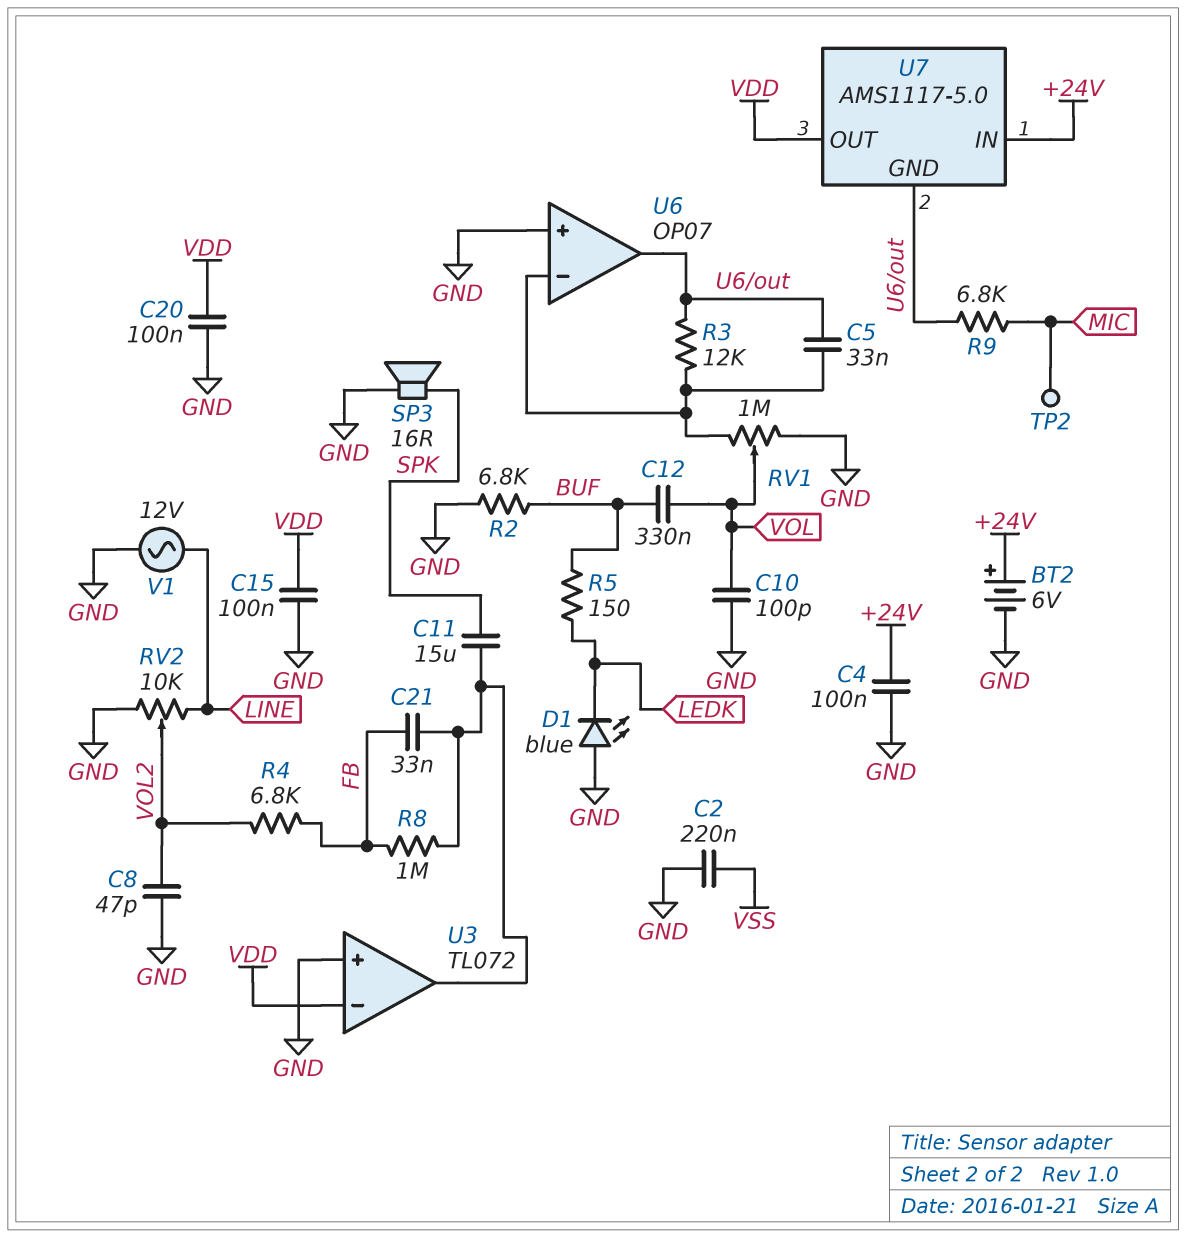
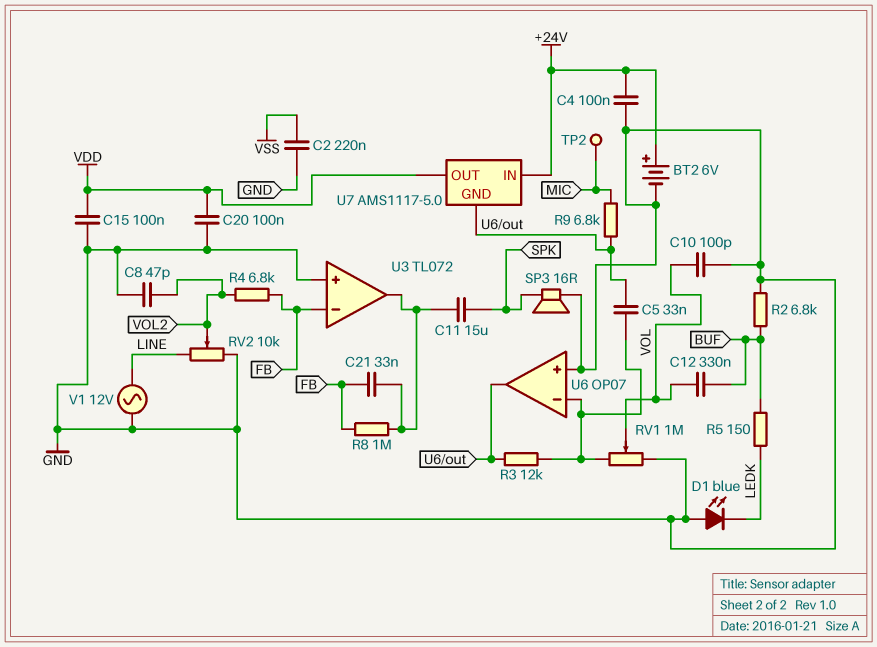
U3 pin in-: VDD -> FB

